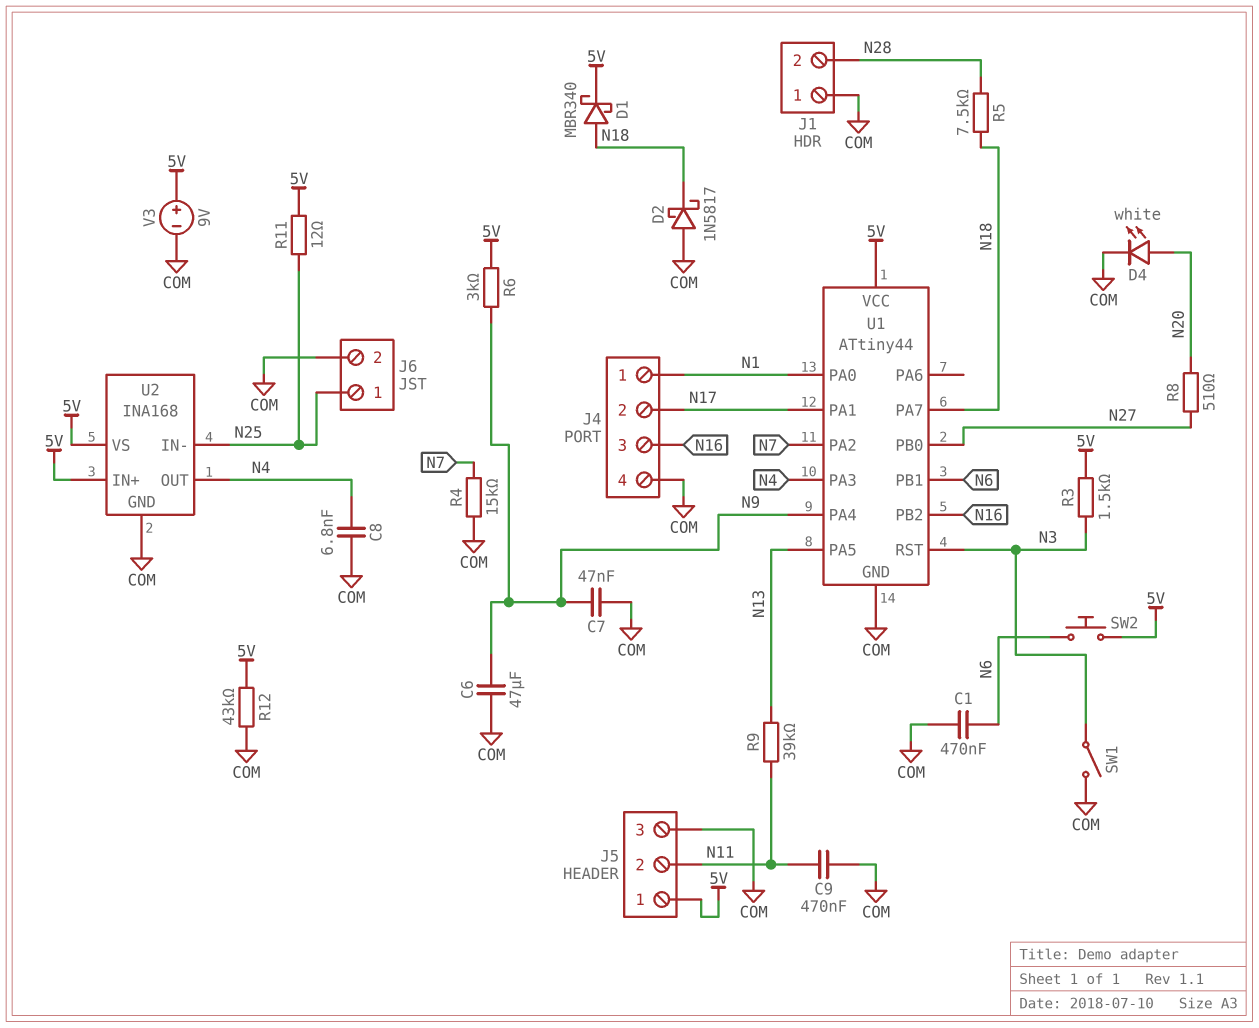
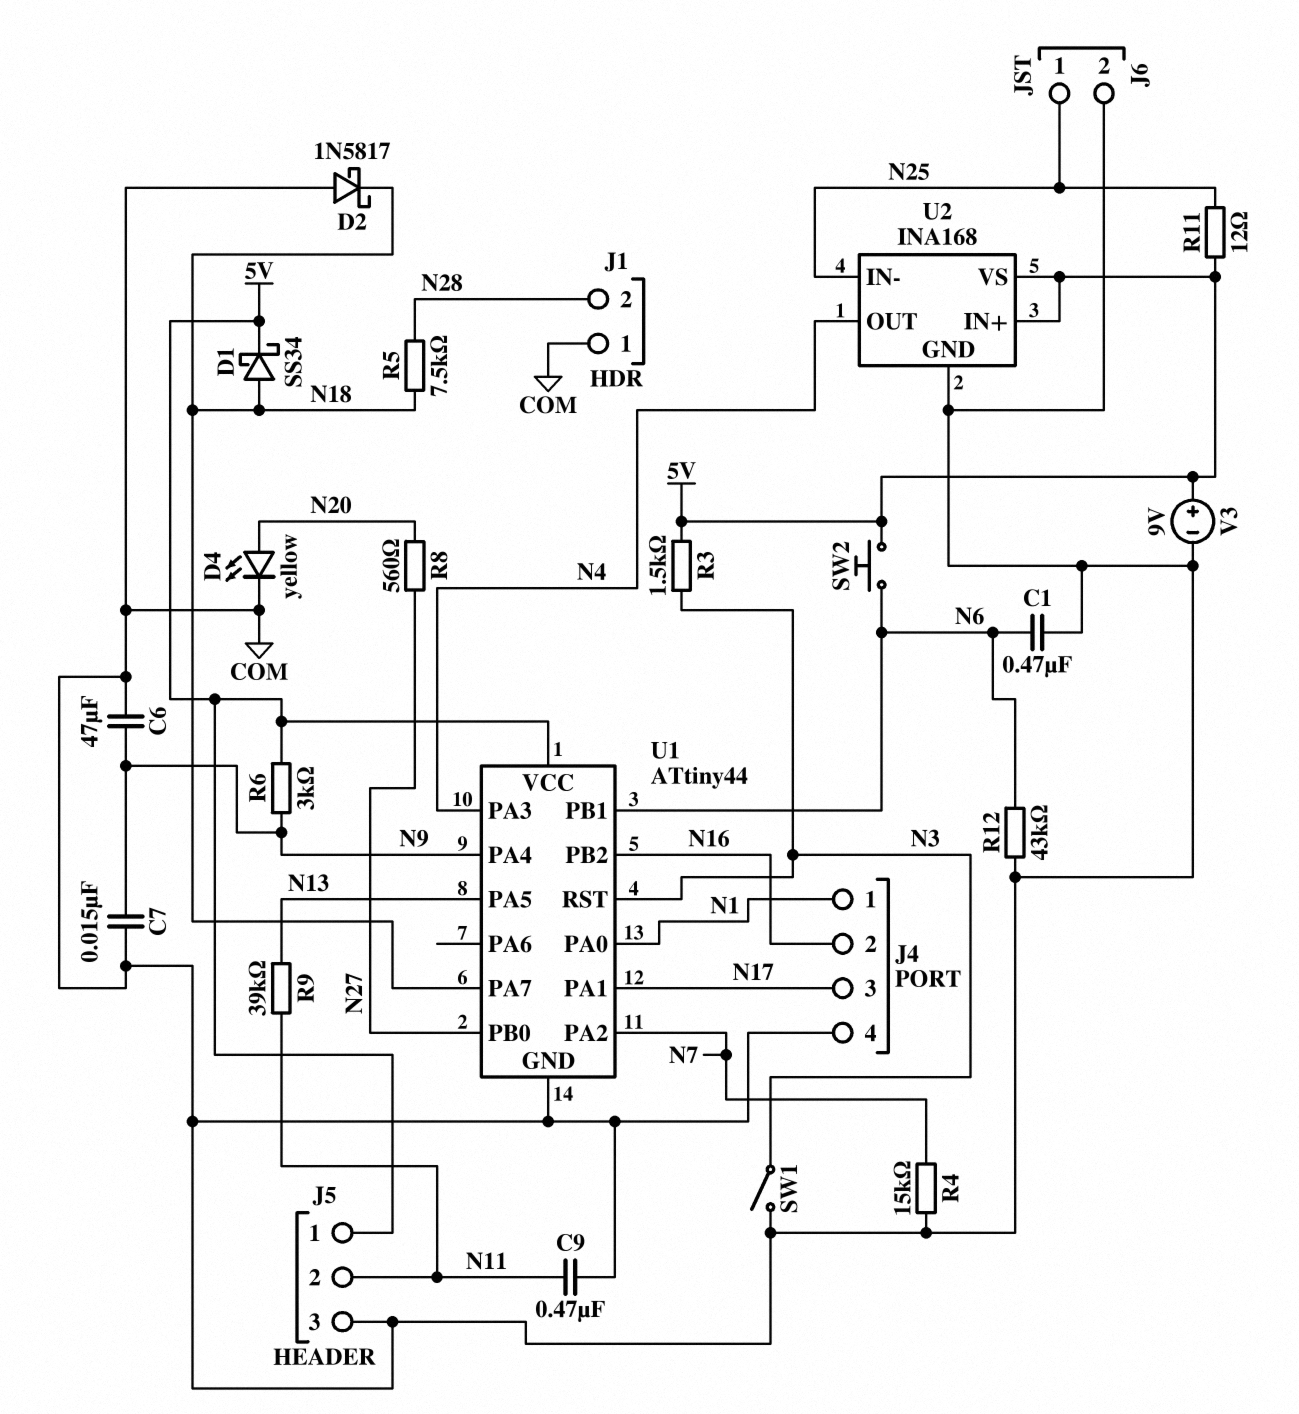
C7: 47nF (COM, N9) -> 15nF (COM, N9)
C8: 6.8nF (COM, N4) -> none
D1: schottky MBR340 (A N18, K 5V) -> schottky SS34 (A N18, K 5V)
D4: LED white (A N20, K COM) -> LED yellow (A N20, K COM)
J4 pin 2: N17 -> N16
J4 pin 3: N16 -> N17
R8: 510 (N20, N27) -> 560 (N20, N27)
R12: 43k (5V, COM) -> 43k (COM, N6)

